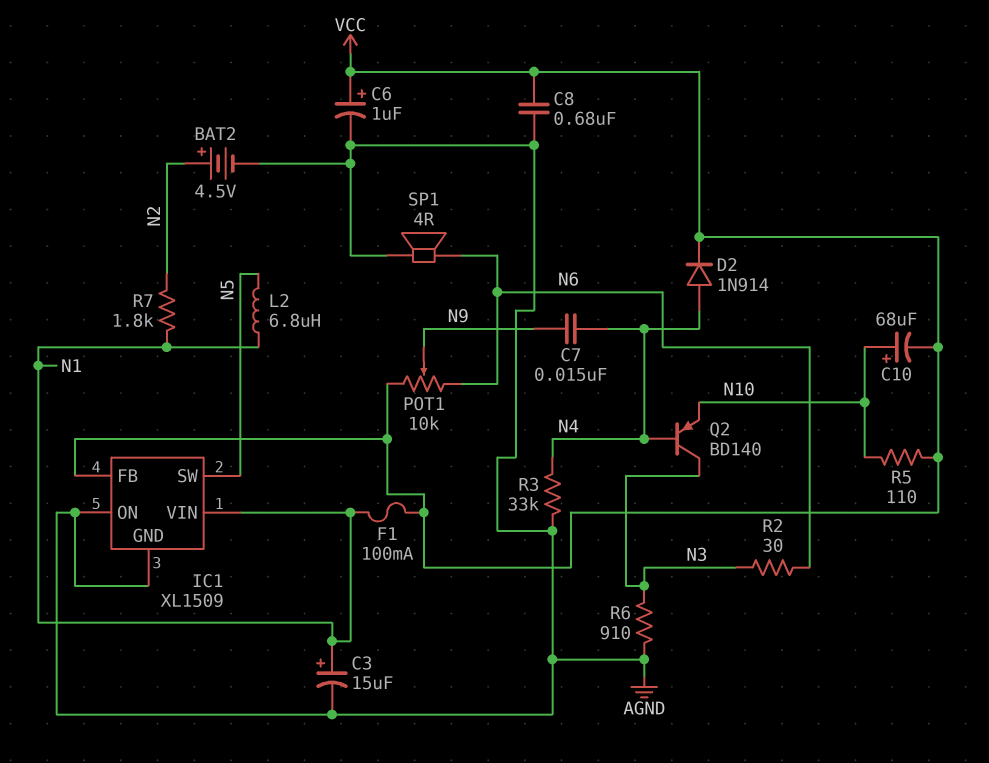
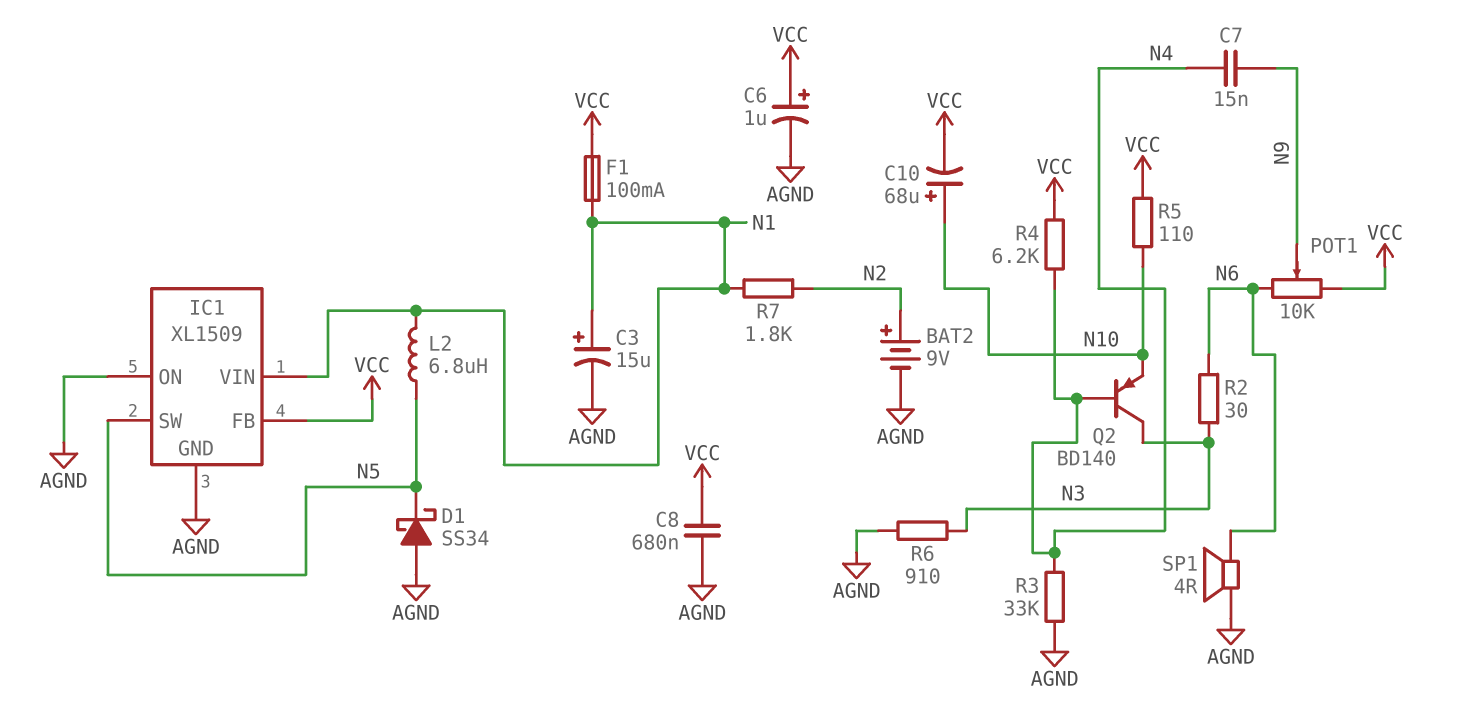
BAT2: 4.5V (plus N2, minus AGND) -> 9V (plus N2, minus AGND)
D1: none -> schottky SS34 (A AGND, K N5)
D2: diode 1N914 (A N4, K VCC) -> none
R4: none -> 6.2k (N4, VCC)

